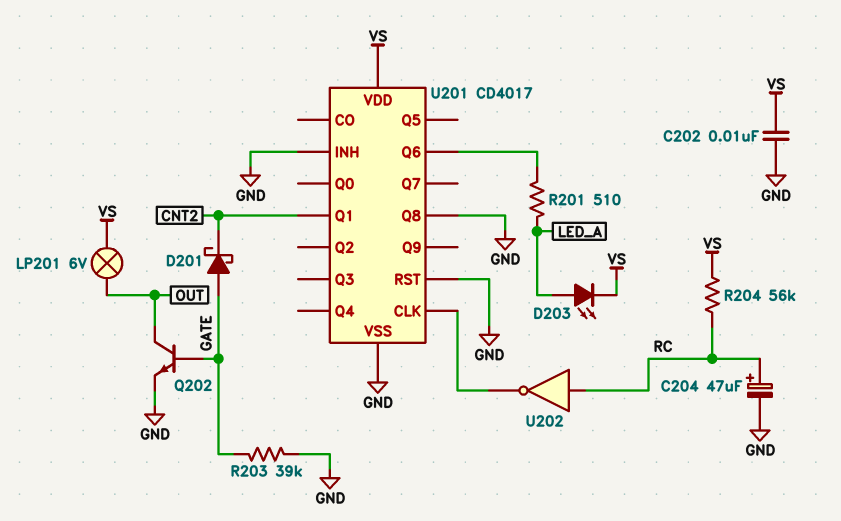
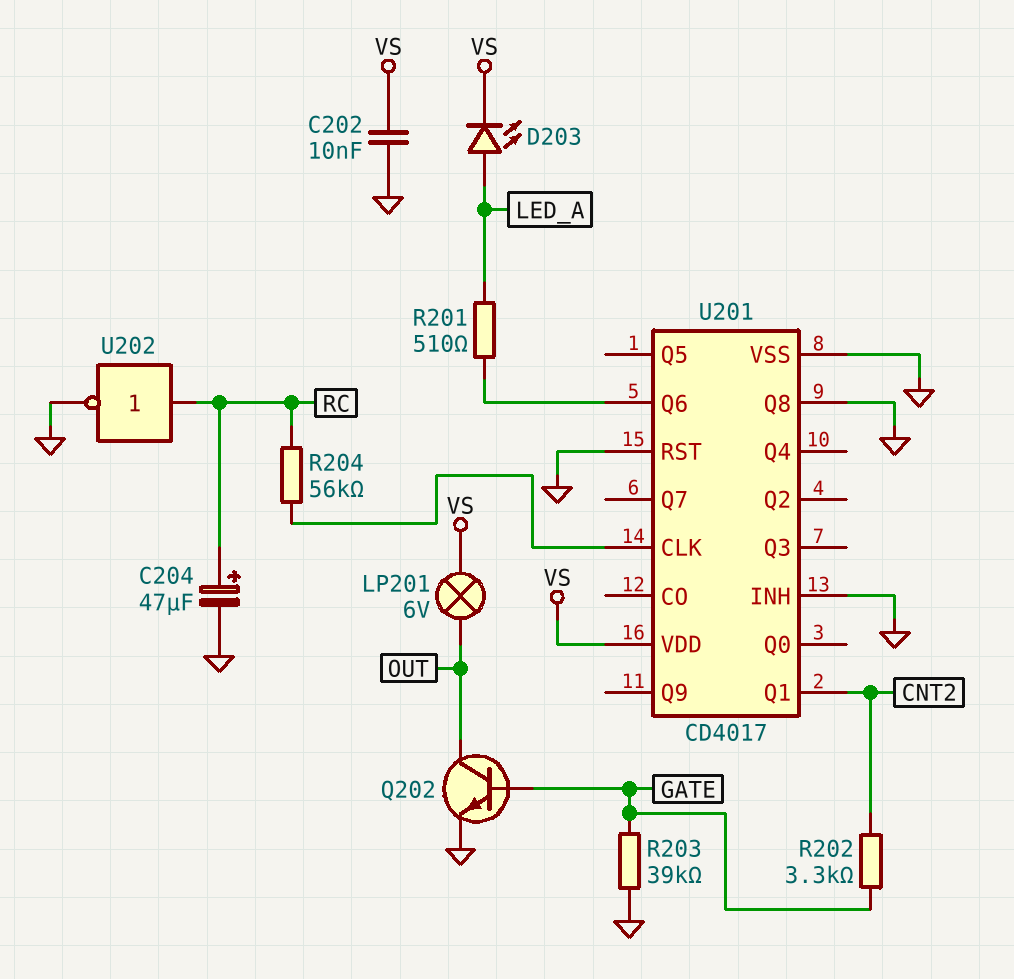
D201: schottky (A GATE, K CNT2) -> none
R202: none -> 3.3k (CNT2, GATE)
R204: 56k (RC, VS) -> 56k (RC, U201/CLK)
U202: NOT (in RC, out U201/CLK) -> NOT (in RC, out GND)

